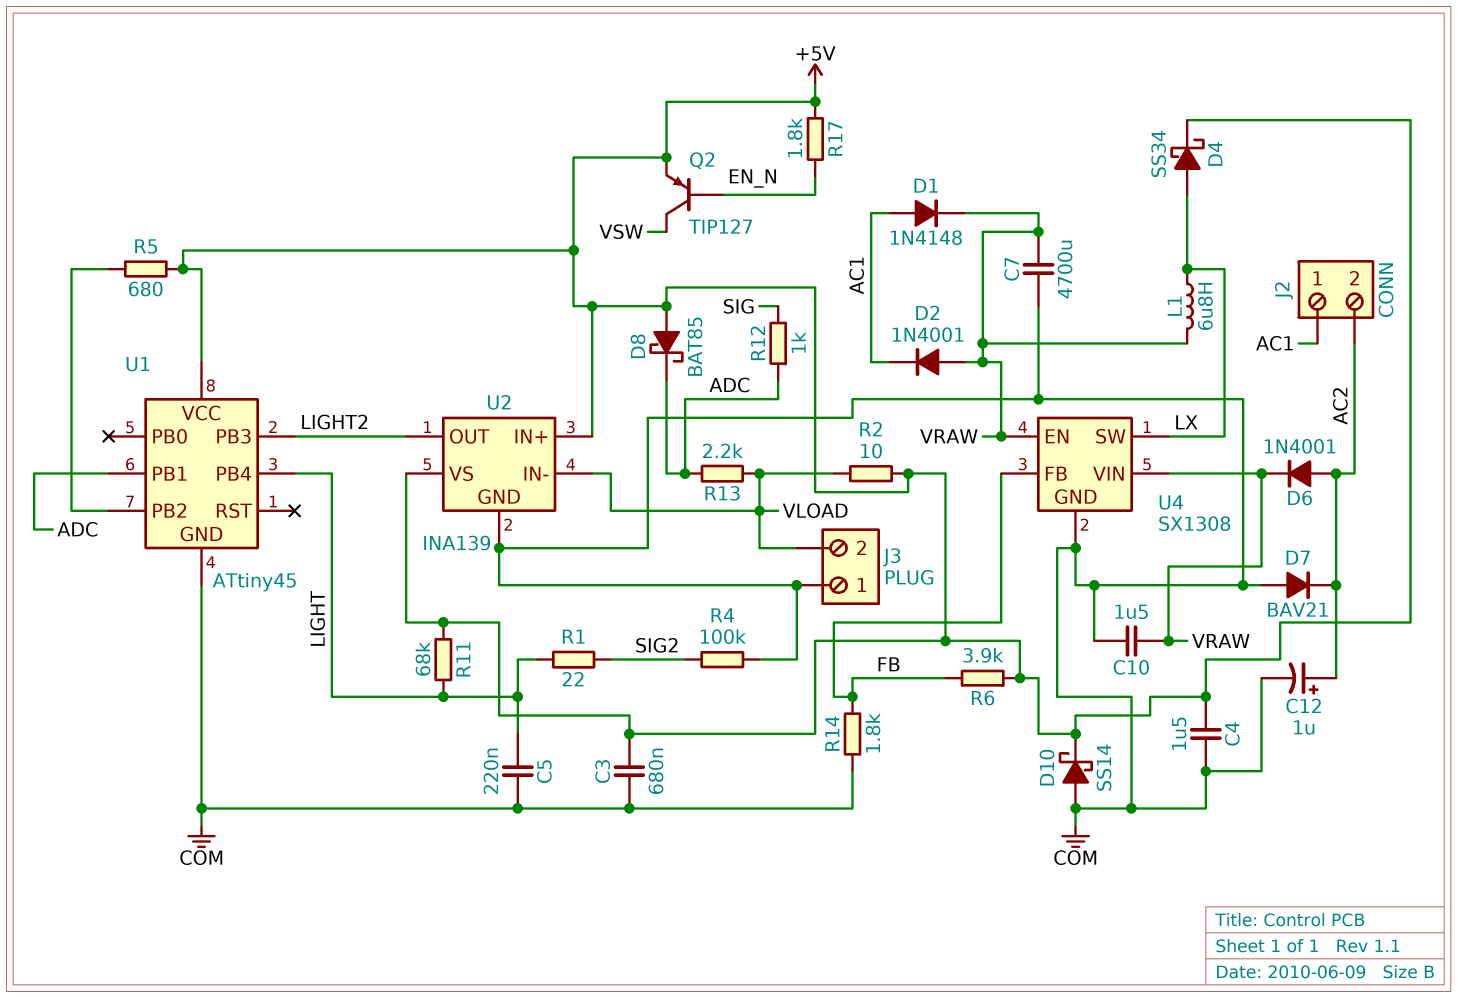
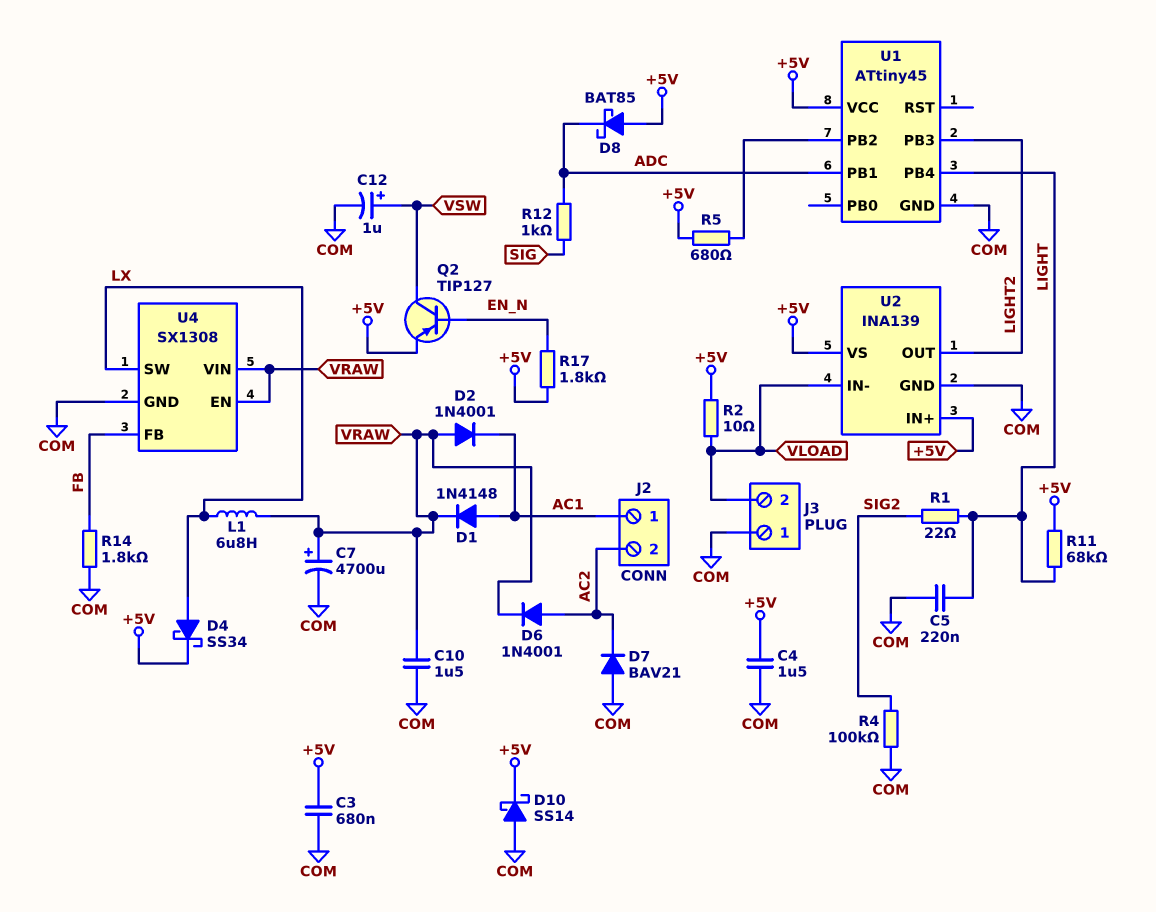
C7: 4700uF (COM, VRAW) -> 4700uF (plus VRAW, minus COM)
C12: 1uF (plus AC2, minus COM) -> 1uF (plus VSW, minus COM)
R6: 3.9k (+5V, FB) -> none
R13: 2.2k (ADC, VLOAD) -> none

